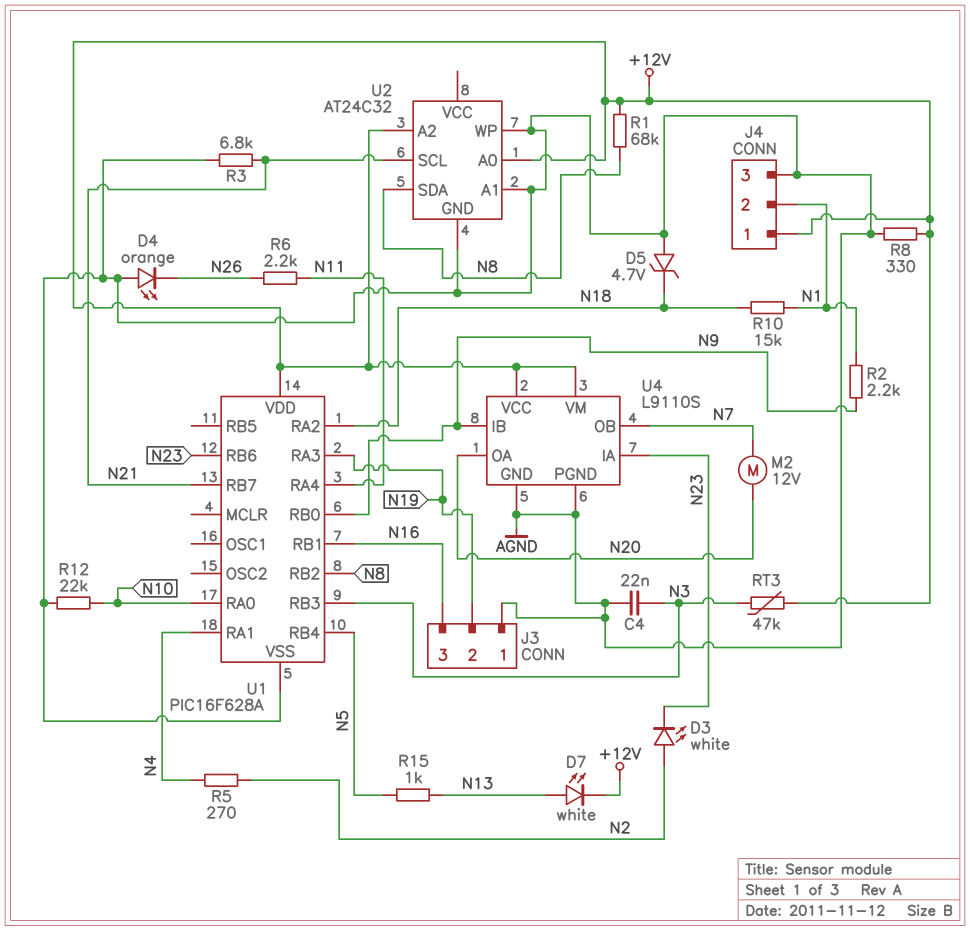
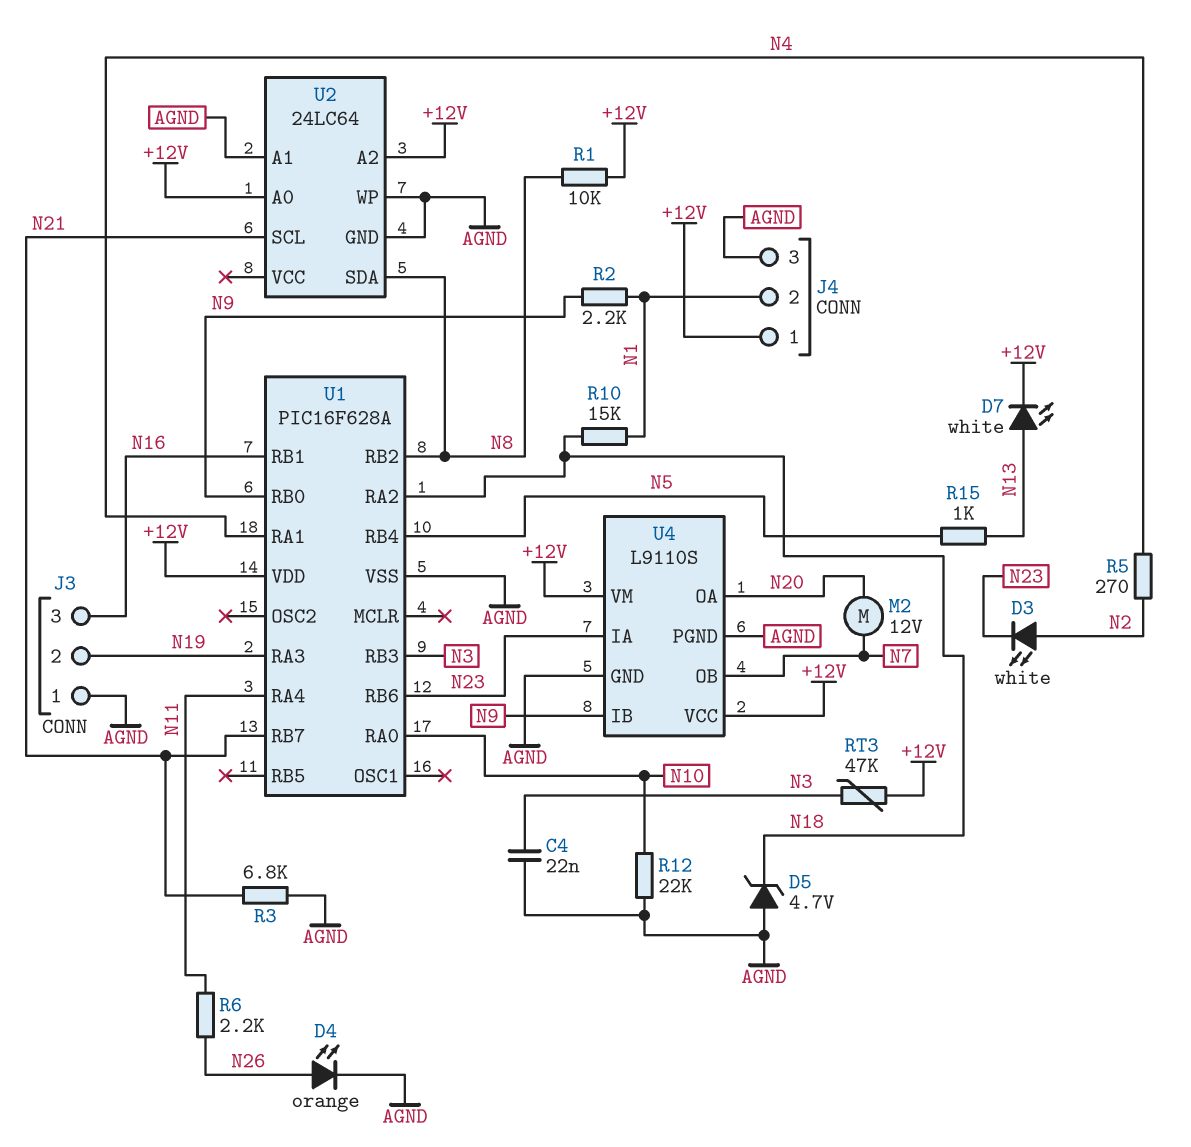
D4: LED orange (A AGND, K N26) -> LED orange (A N26, K AGND)
R1: 68k (+12V, N8) -> 10k (+12V, N8)
R8: 330 (+12V, AGND) -> none
U2: AT24C32 -> 24LC64

